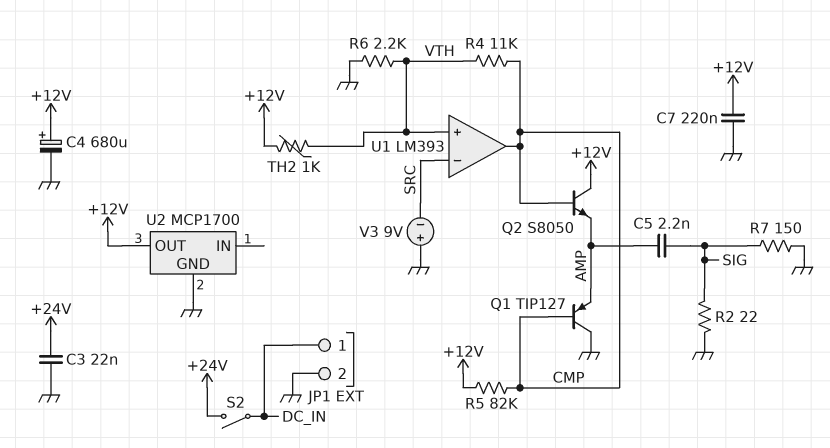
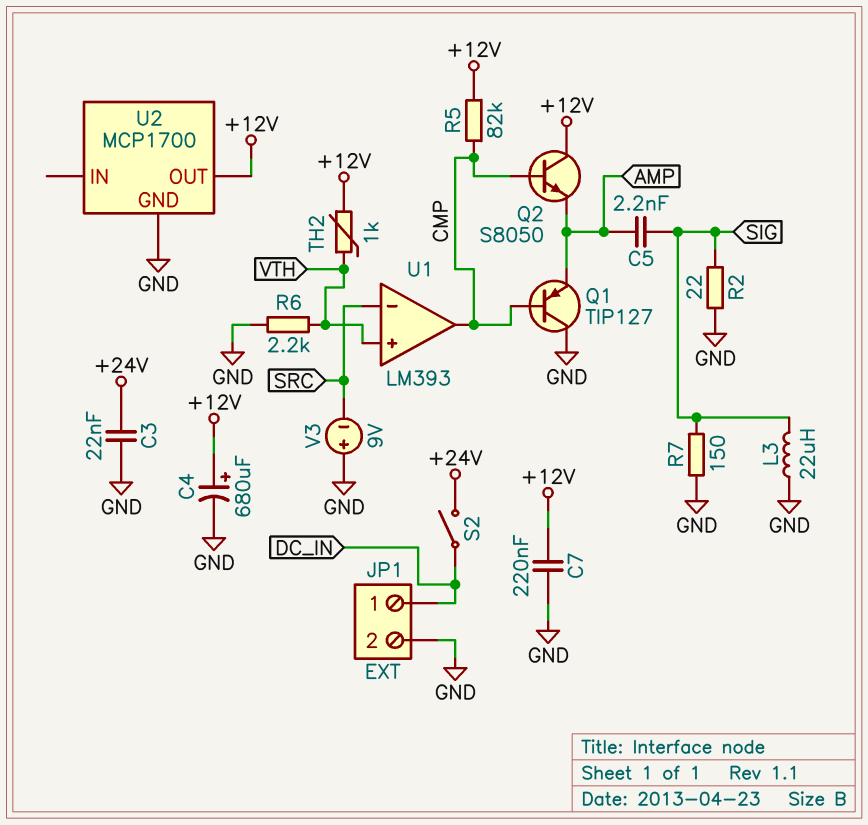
L3: none -> 22uH (GND, SIG)
R4: 11k (CMP, VTH) -> none

